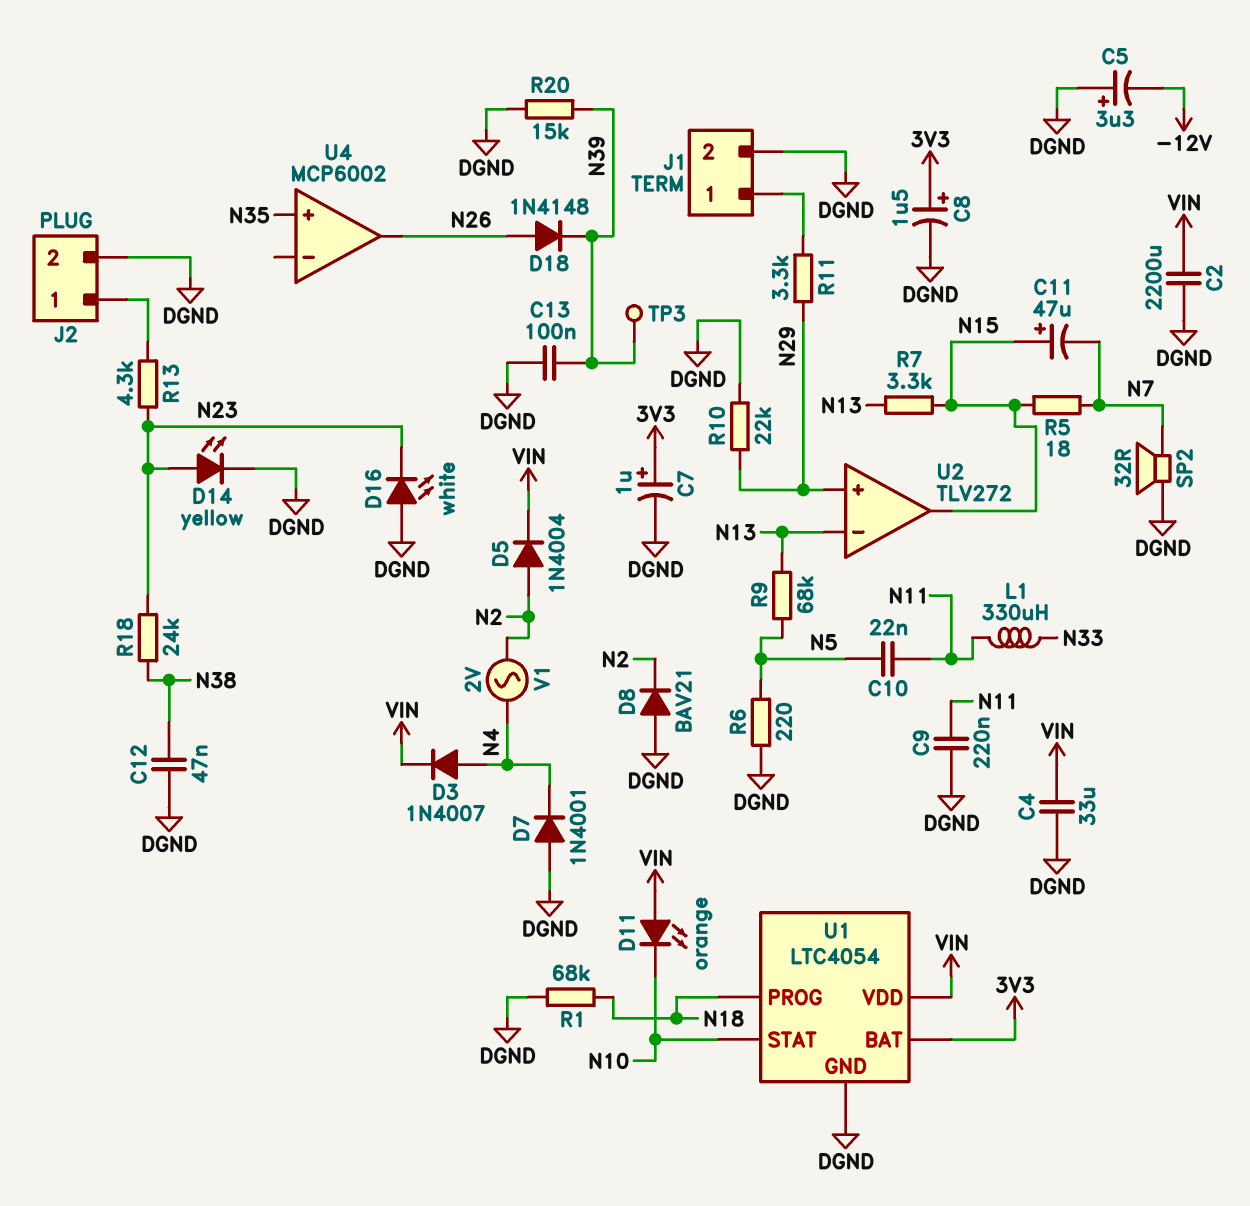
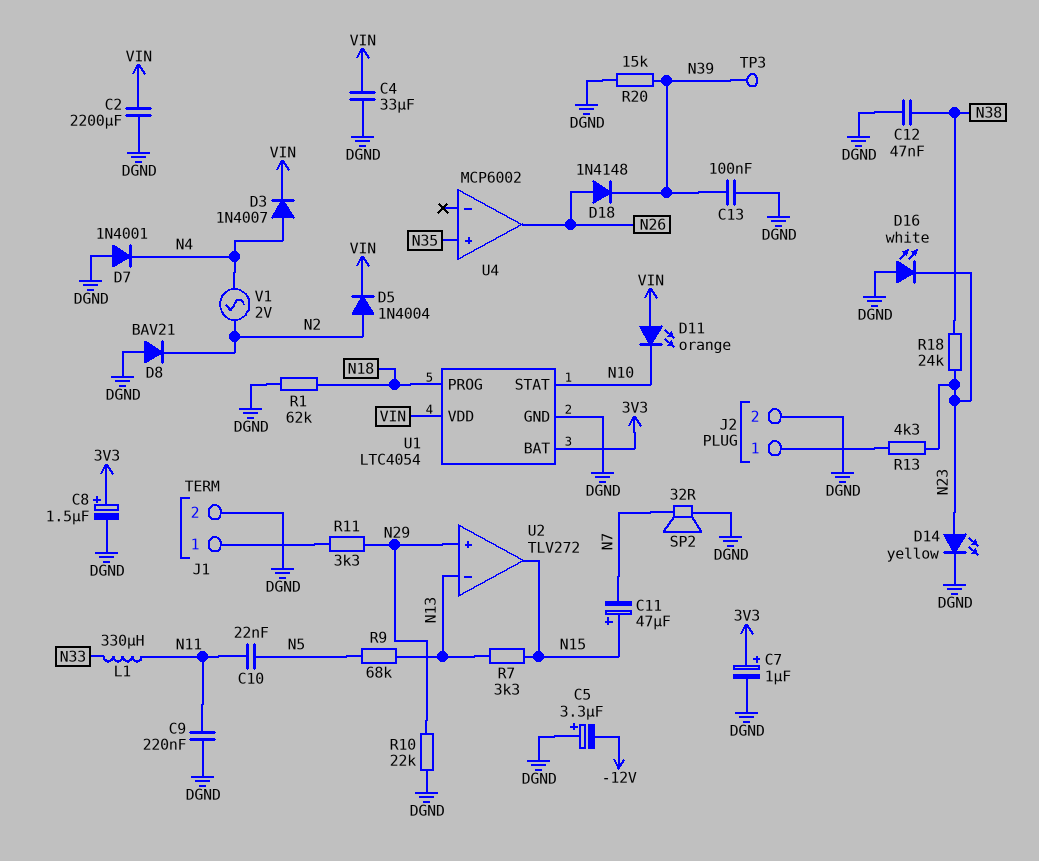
R1: 68k (DGND, N18) -> 62k (DGND, N18)
R5: 18 (N7, N15) -> none
R6: 220 (DGND, N5) -> none

